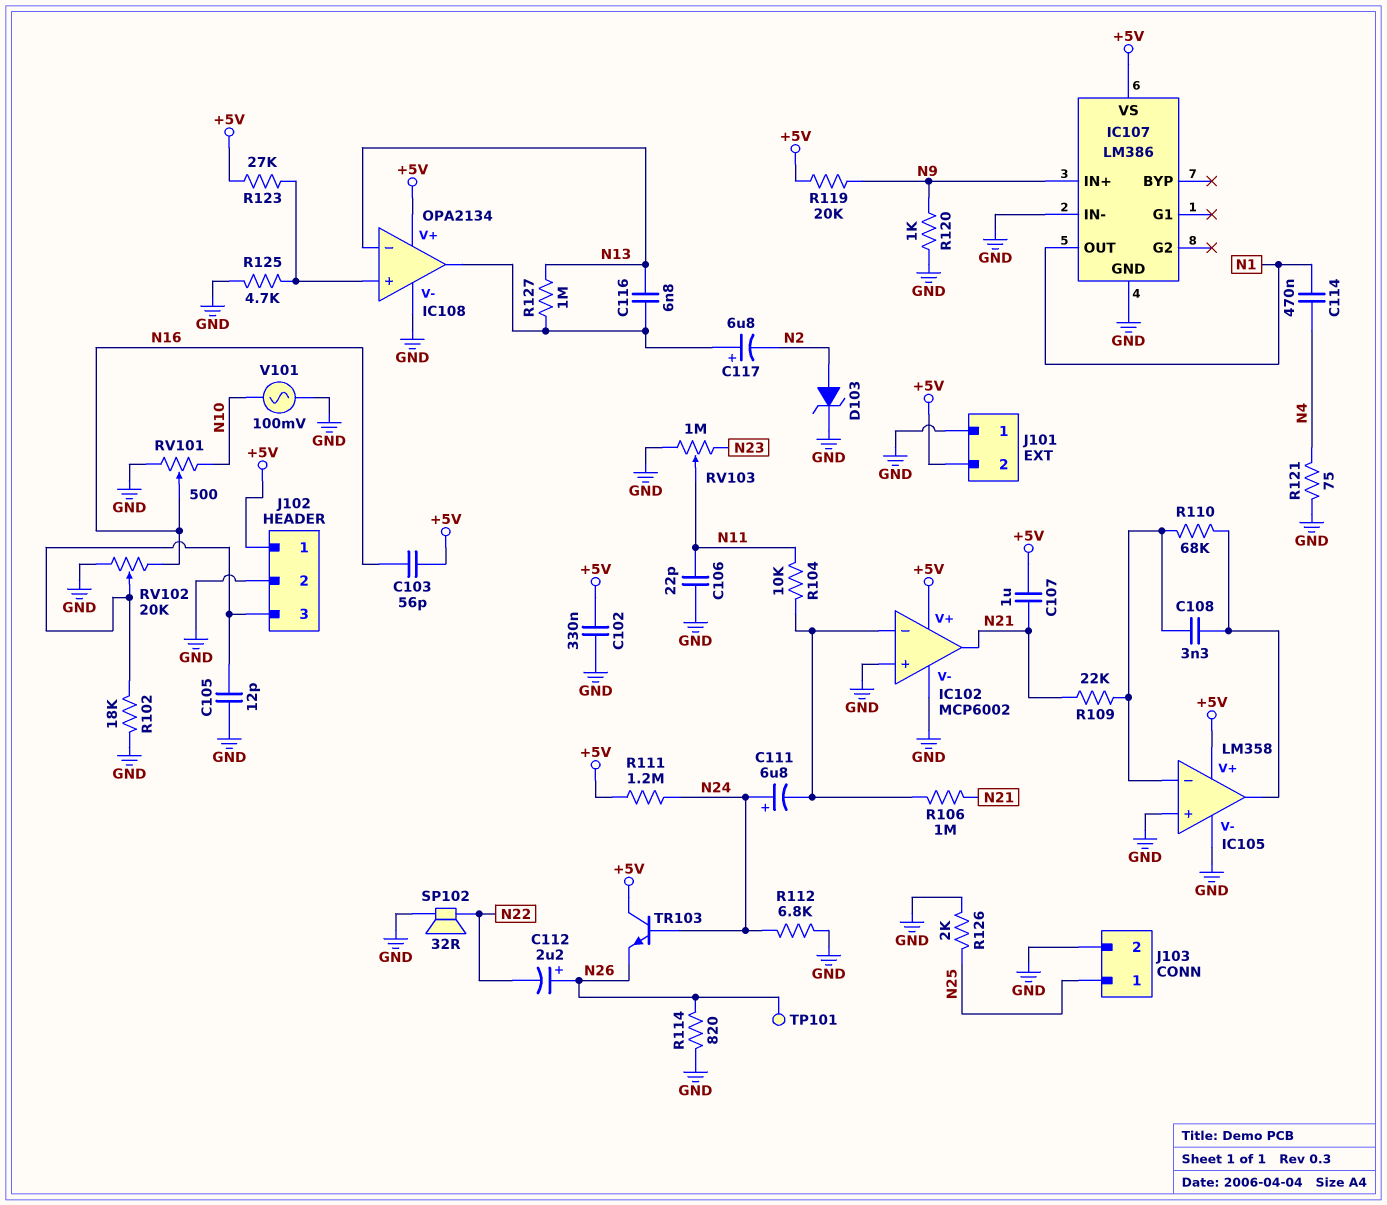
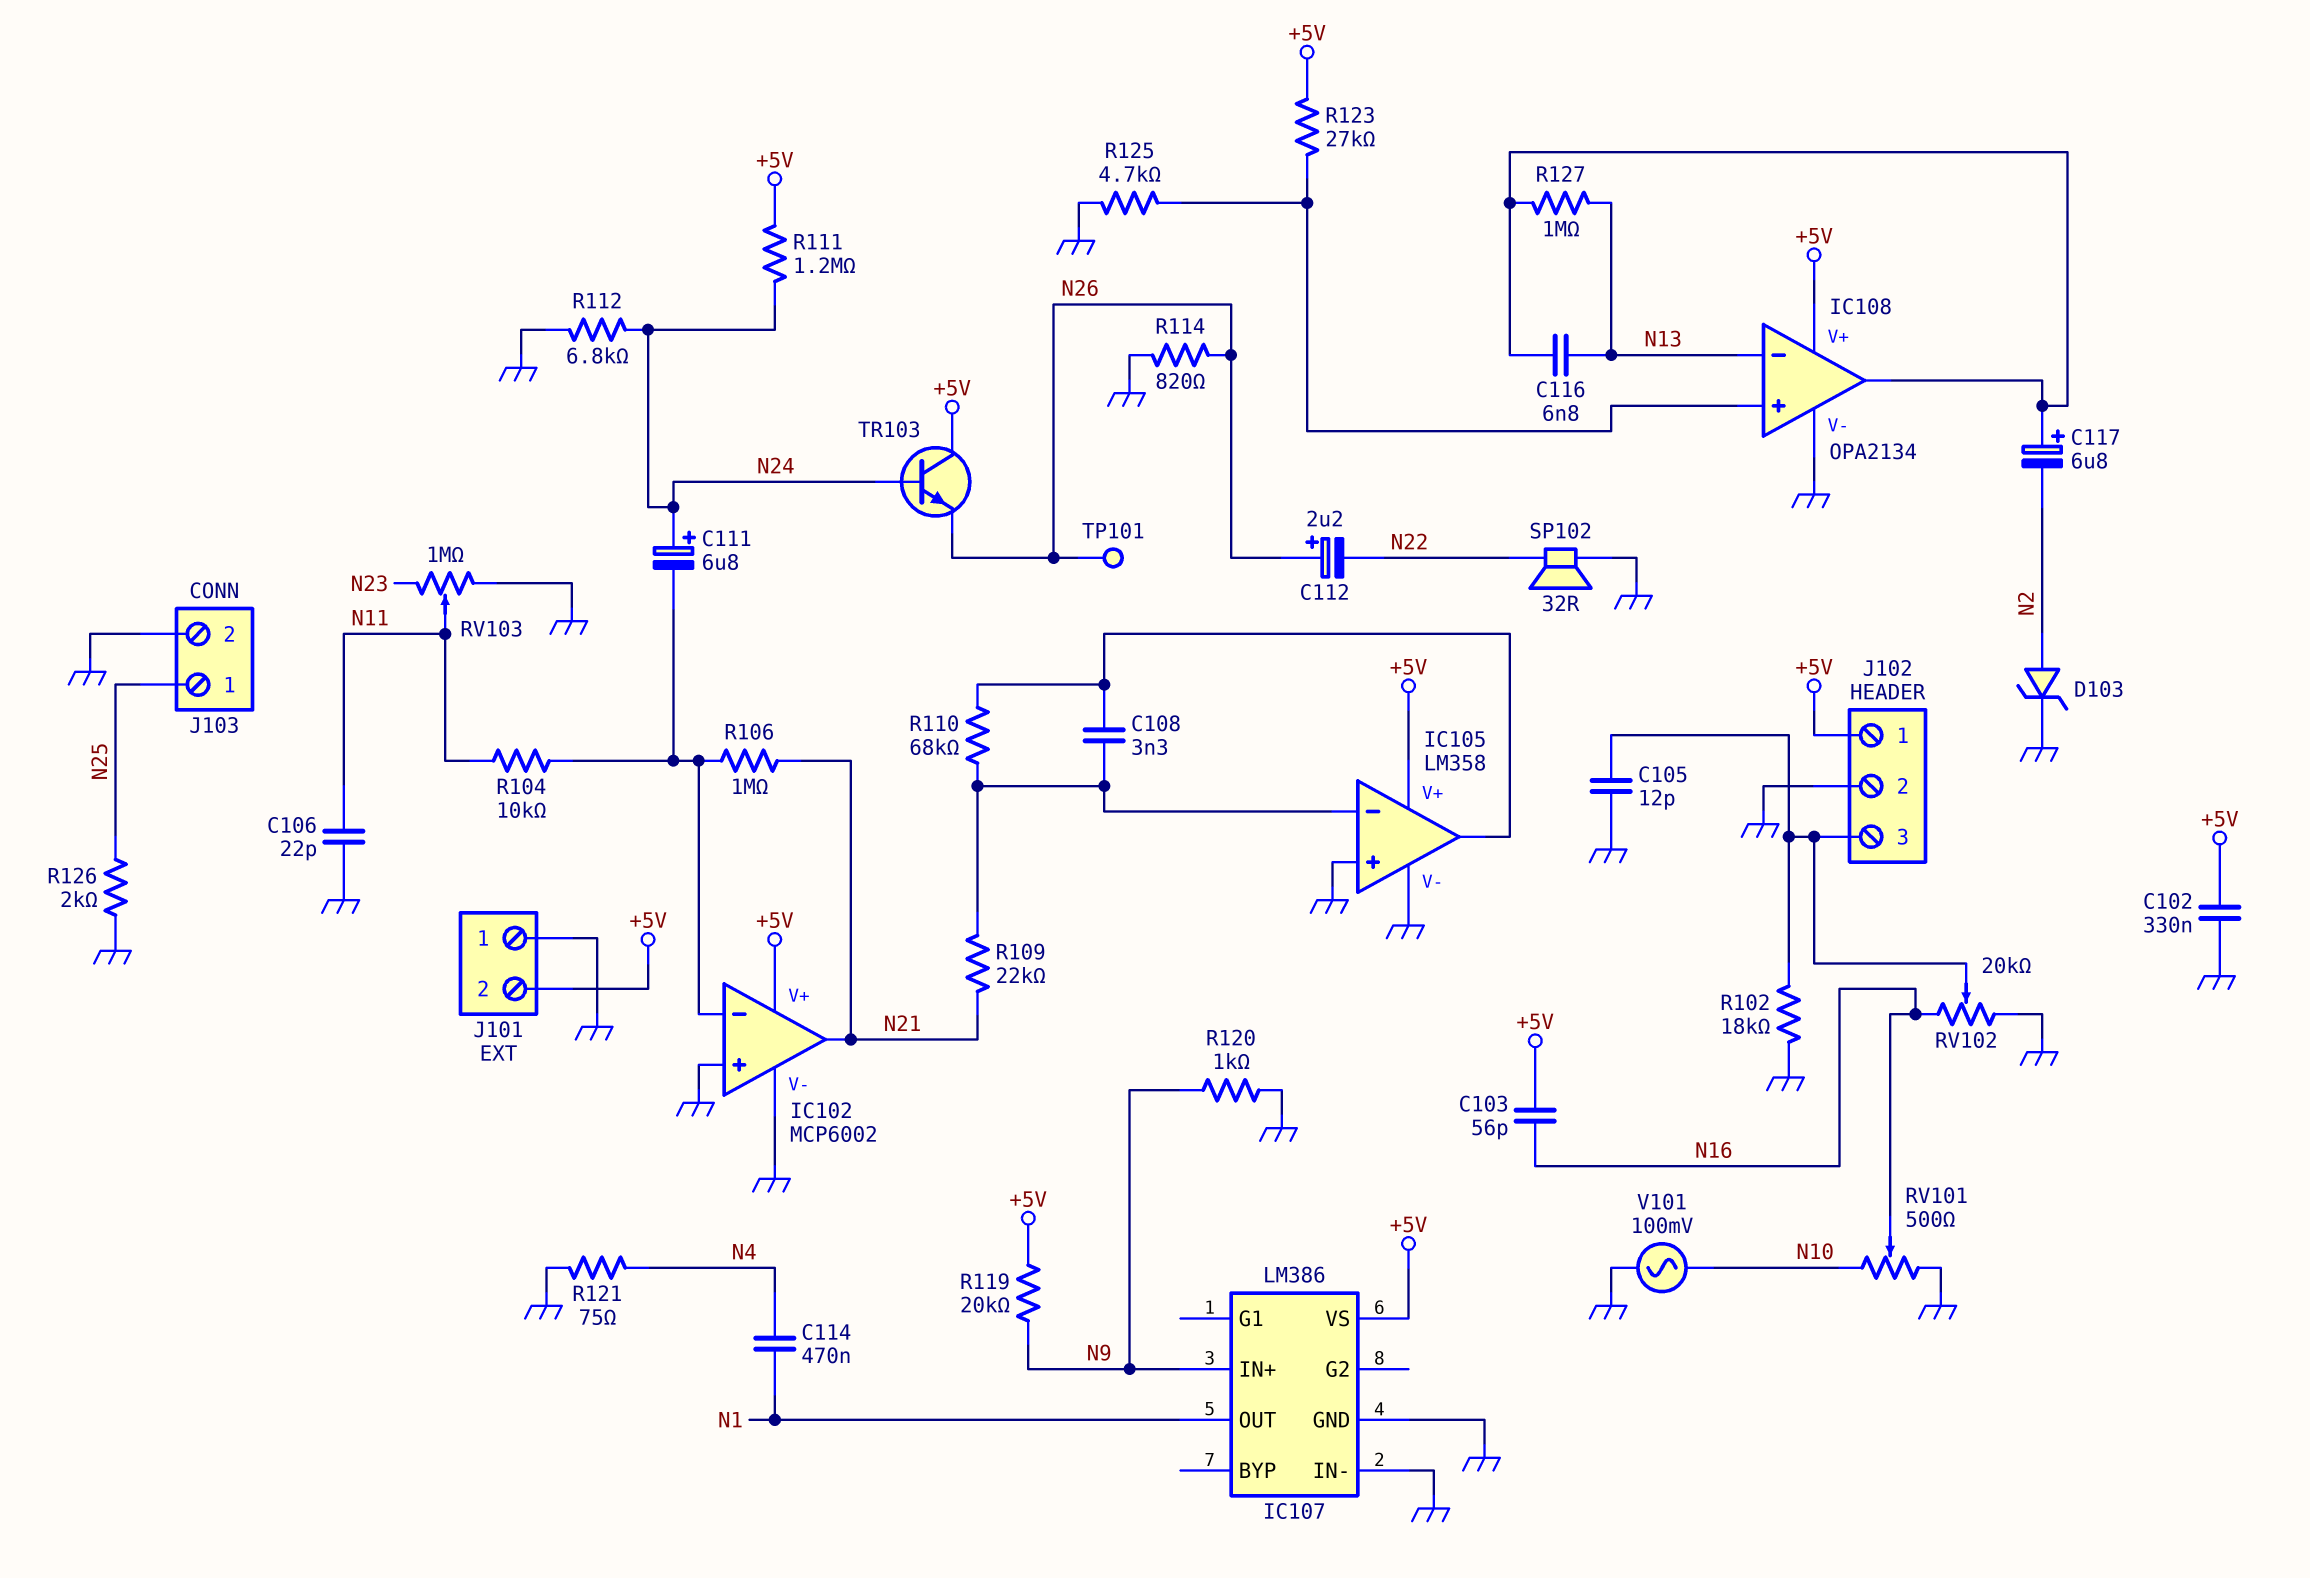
C107: 1uF (+5V, N21) -> none

